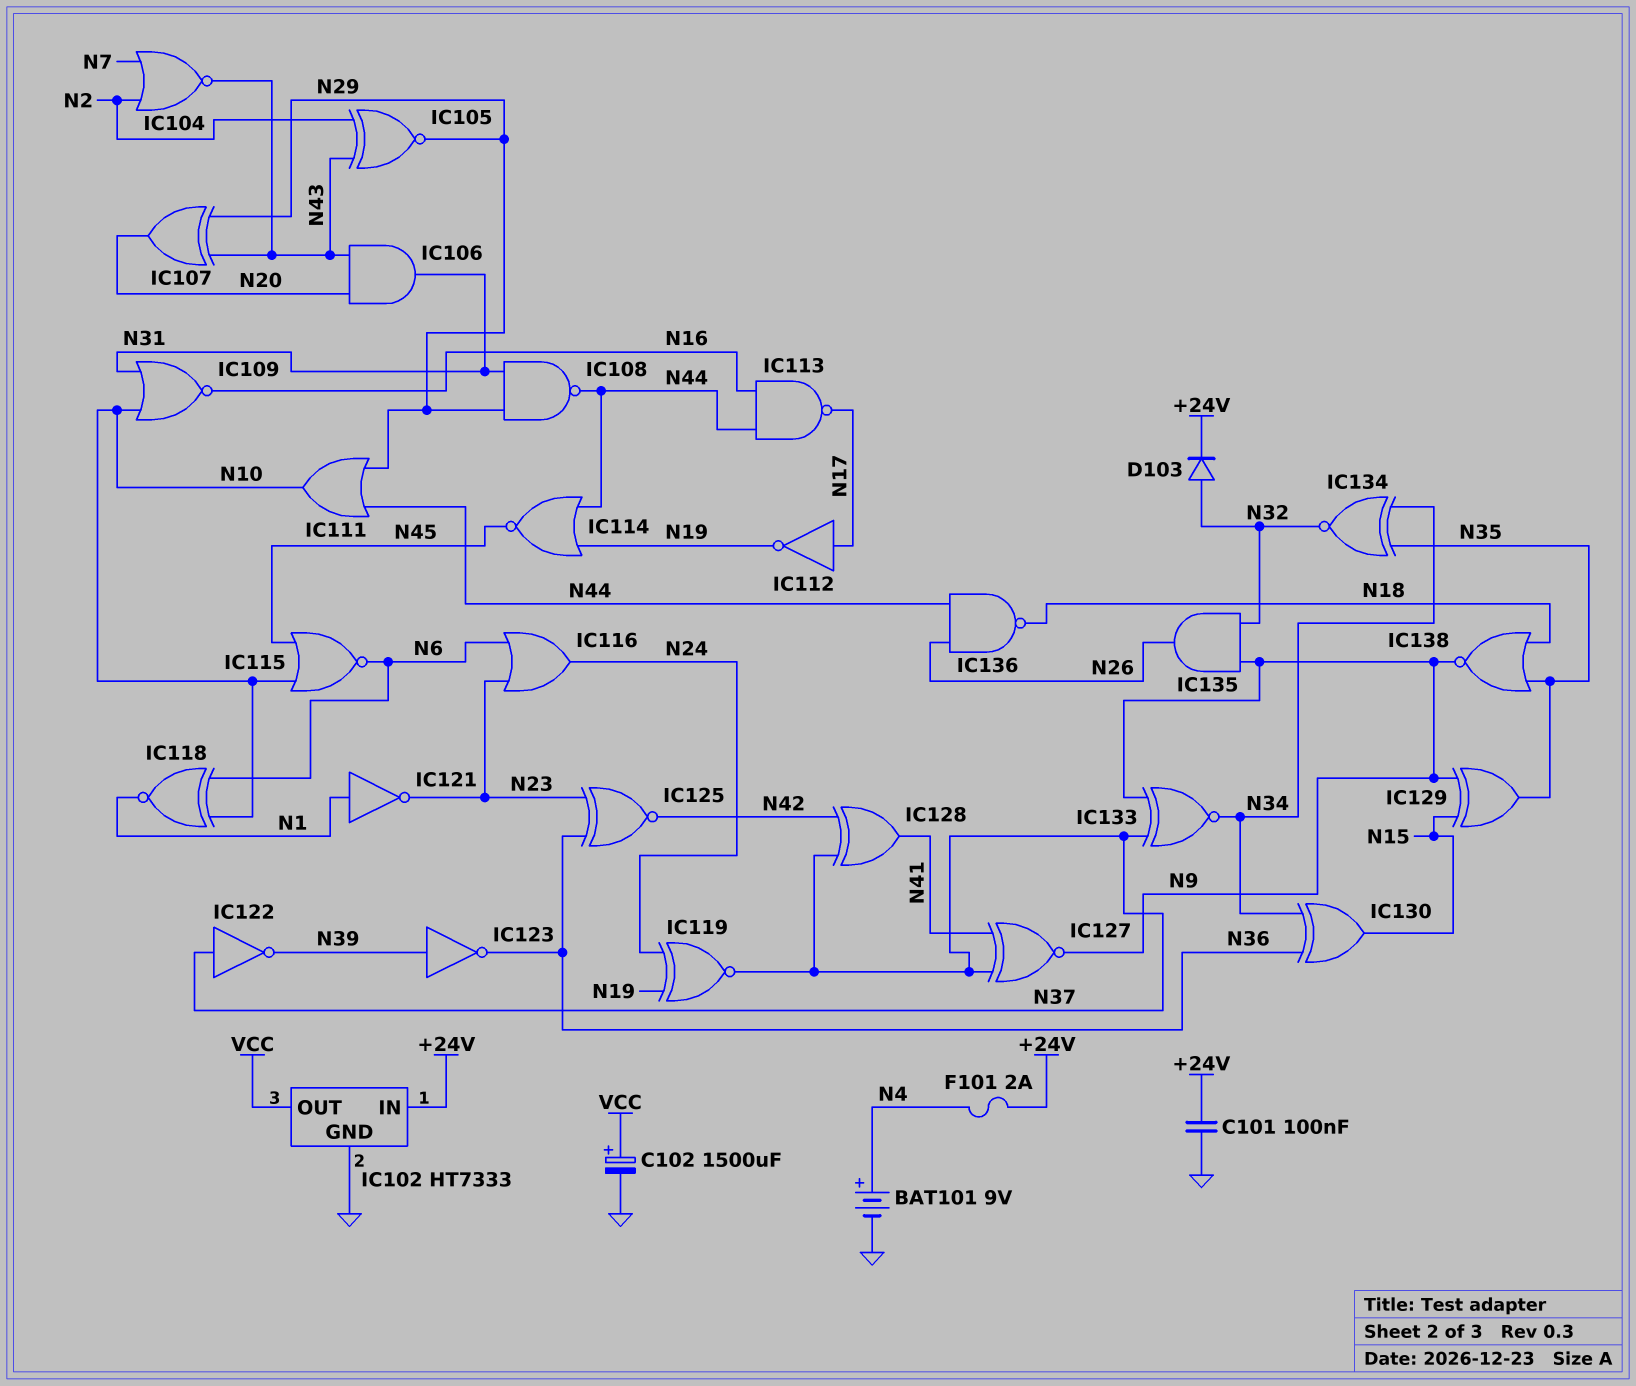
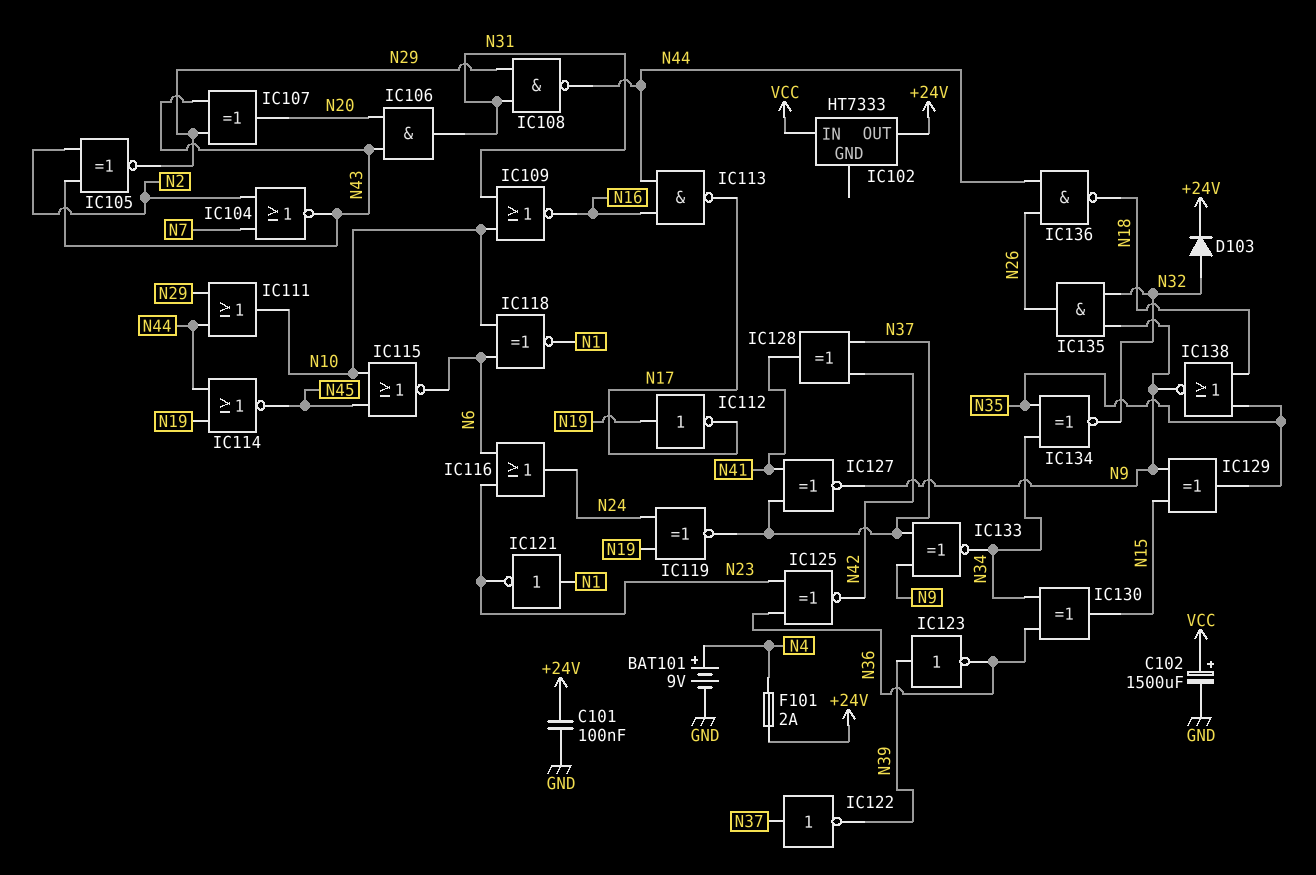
IC102 pin GND: GND -> none
IC102 pin IN: +24V -> VCC
IC102 pin OUT: VCC -> +24V
IC112: NOT (in N17, out N19) -> NOT (in N19, out N17)

